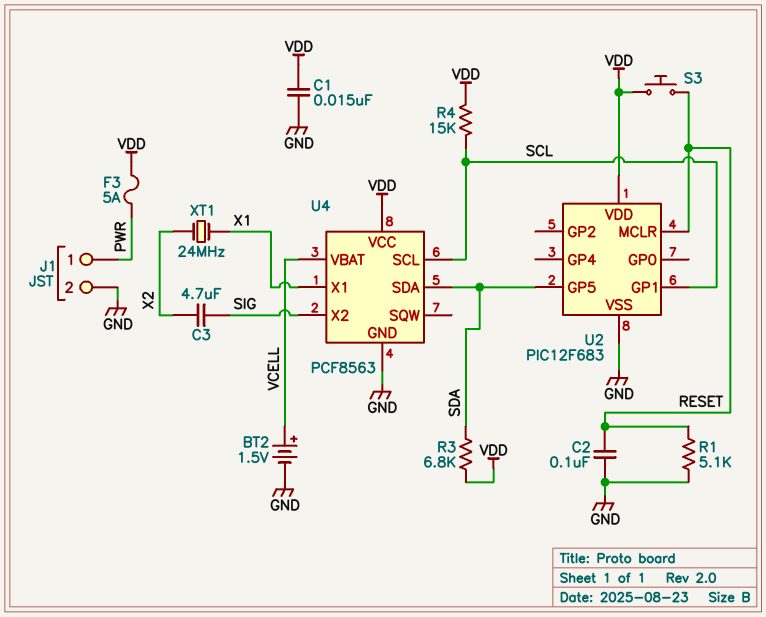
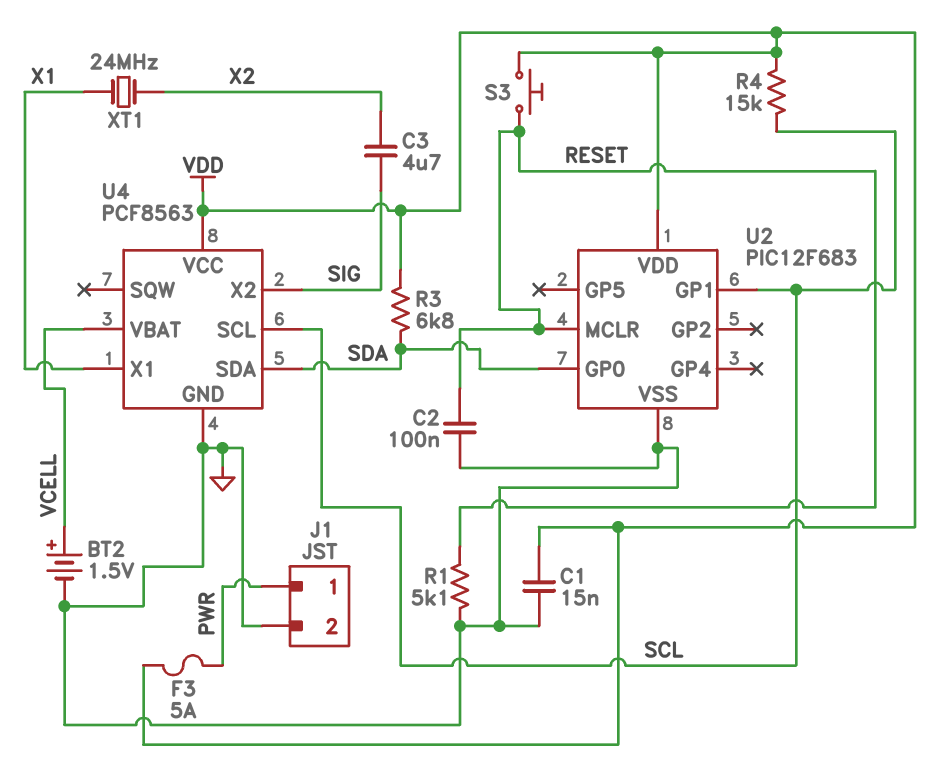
U2 pin GP0: none -> SDA
U2 pin GP5: SDA -> none

